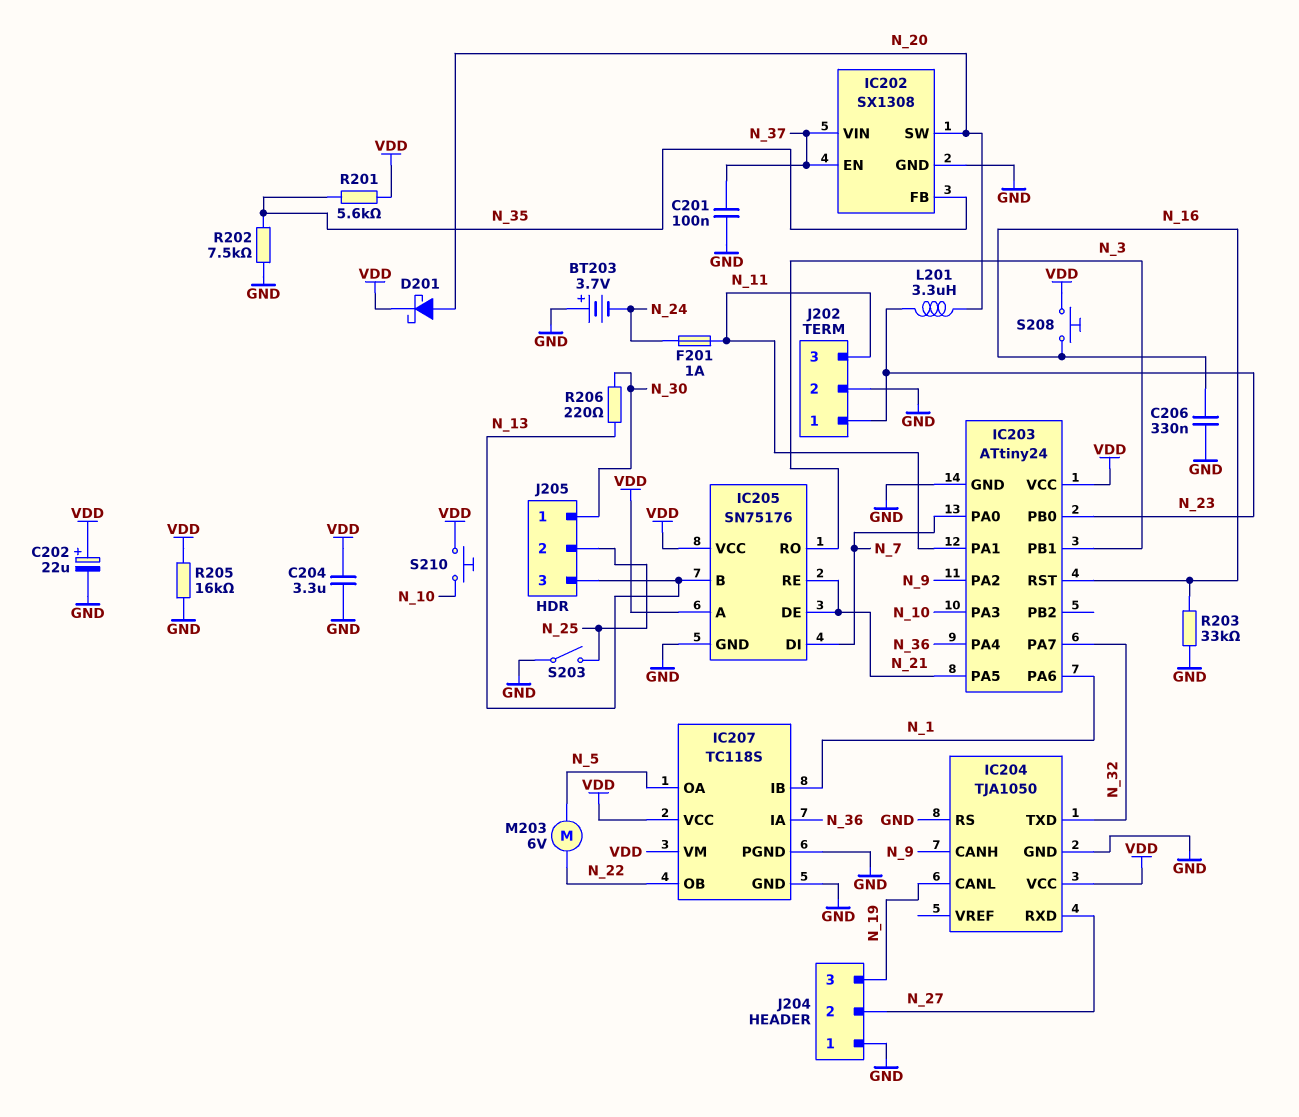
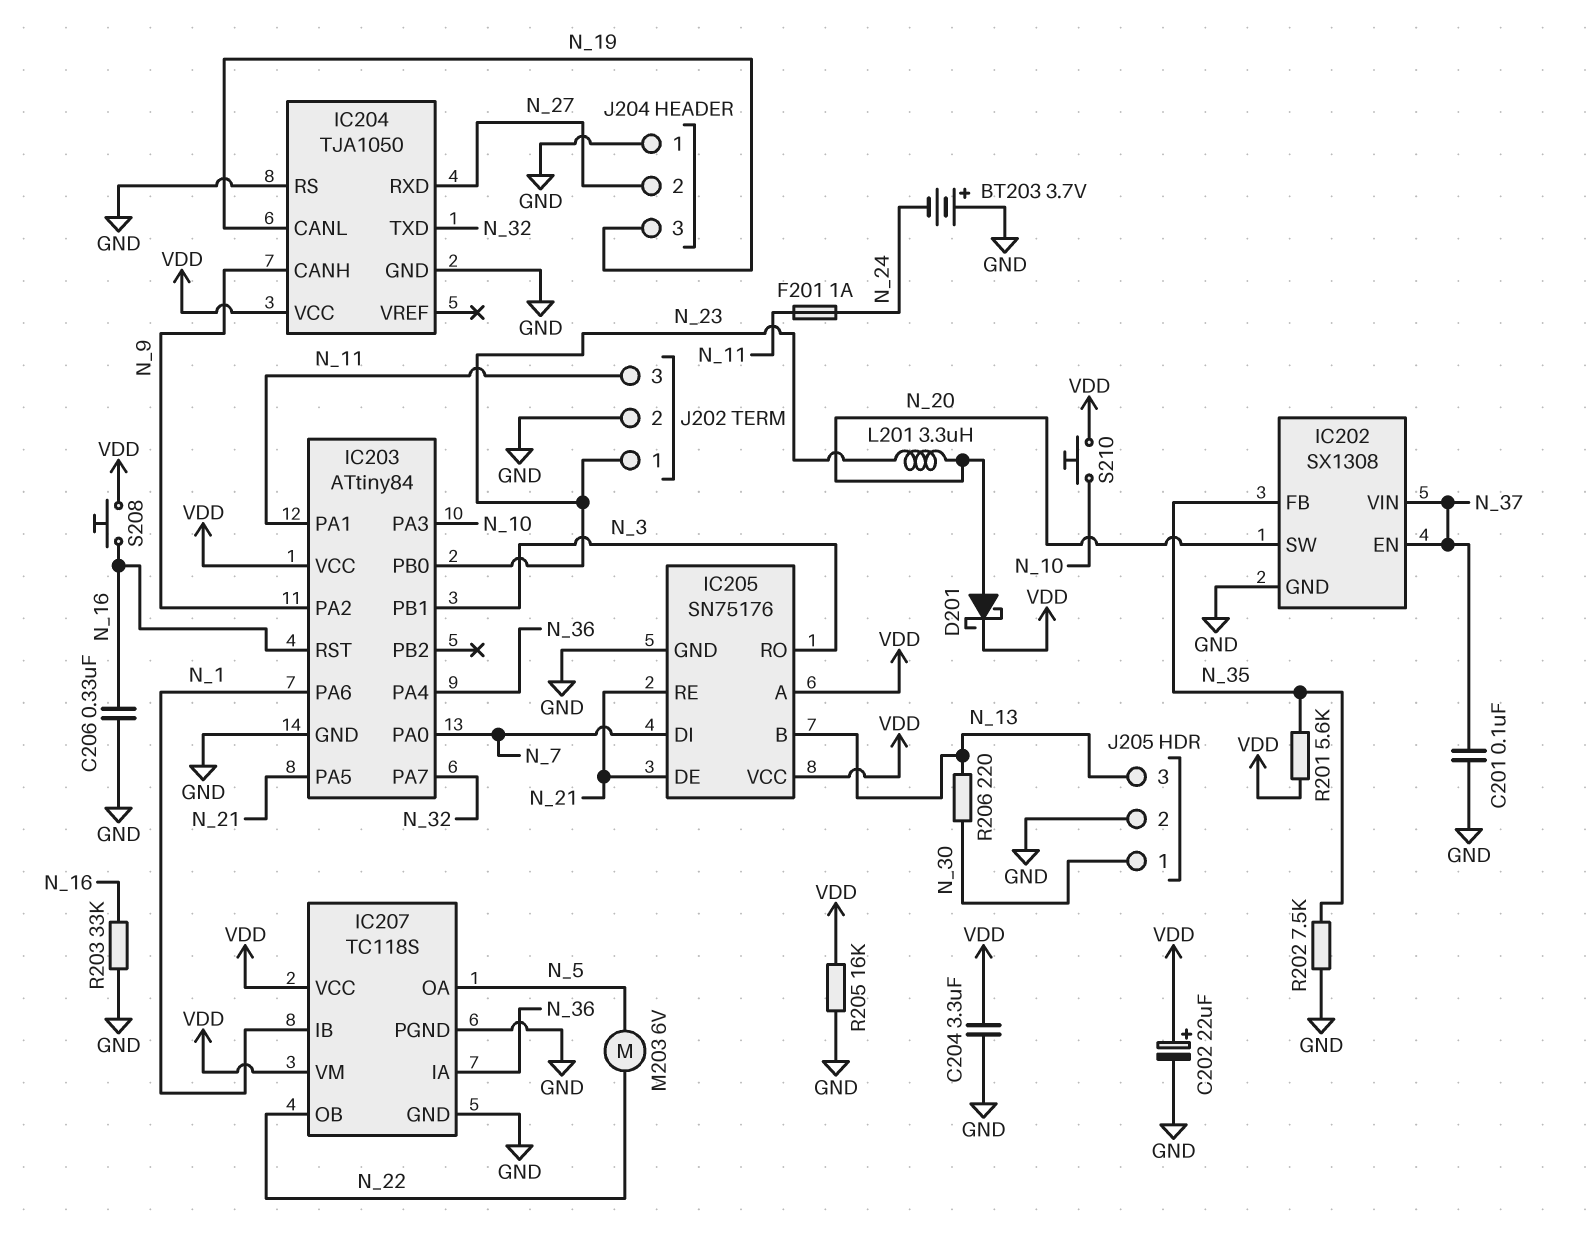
IC203: ATtiny24 -> ATtiny84
J205 pin 2: N_25 -> GND
S203: switch (GND, N_25) -> none

